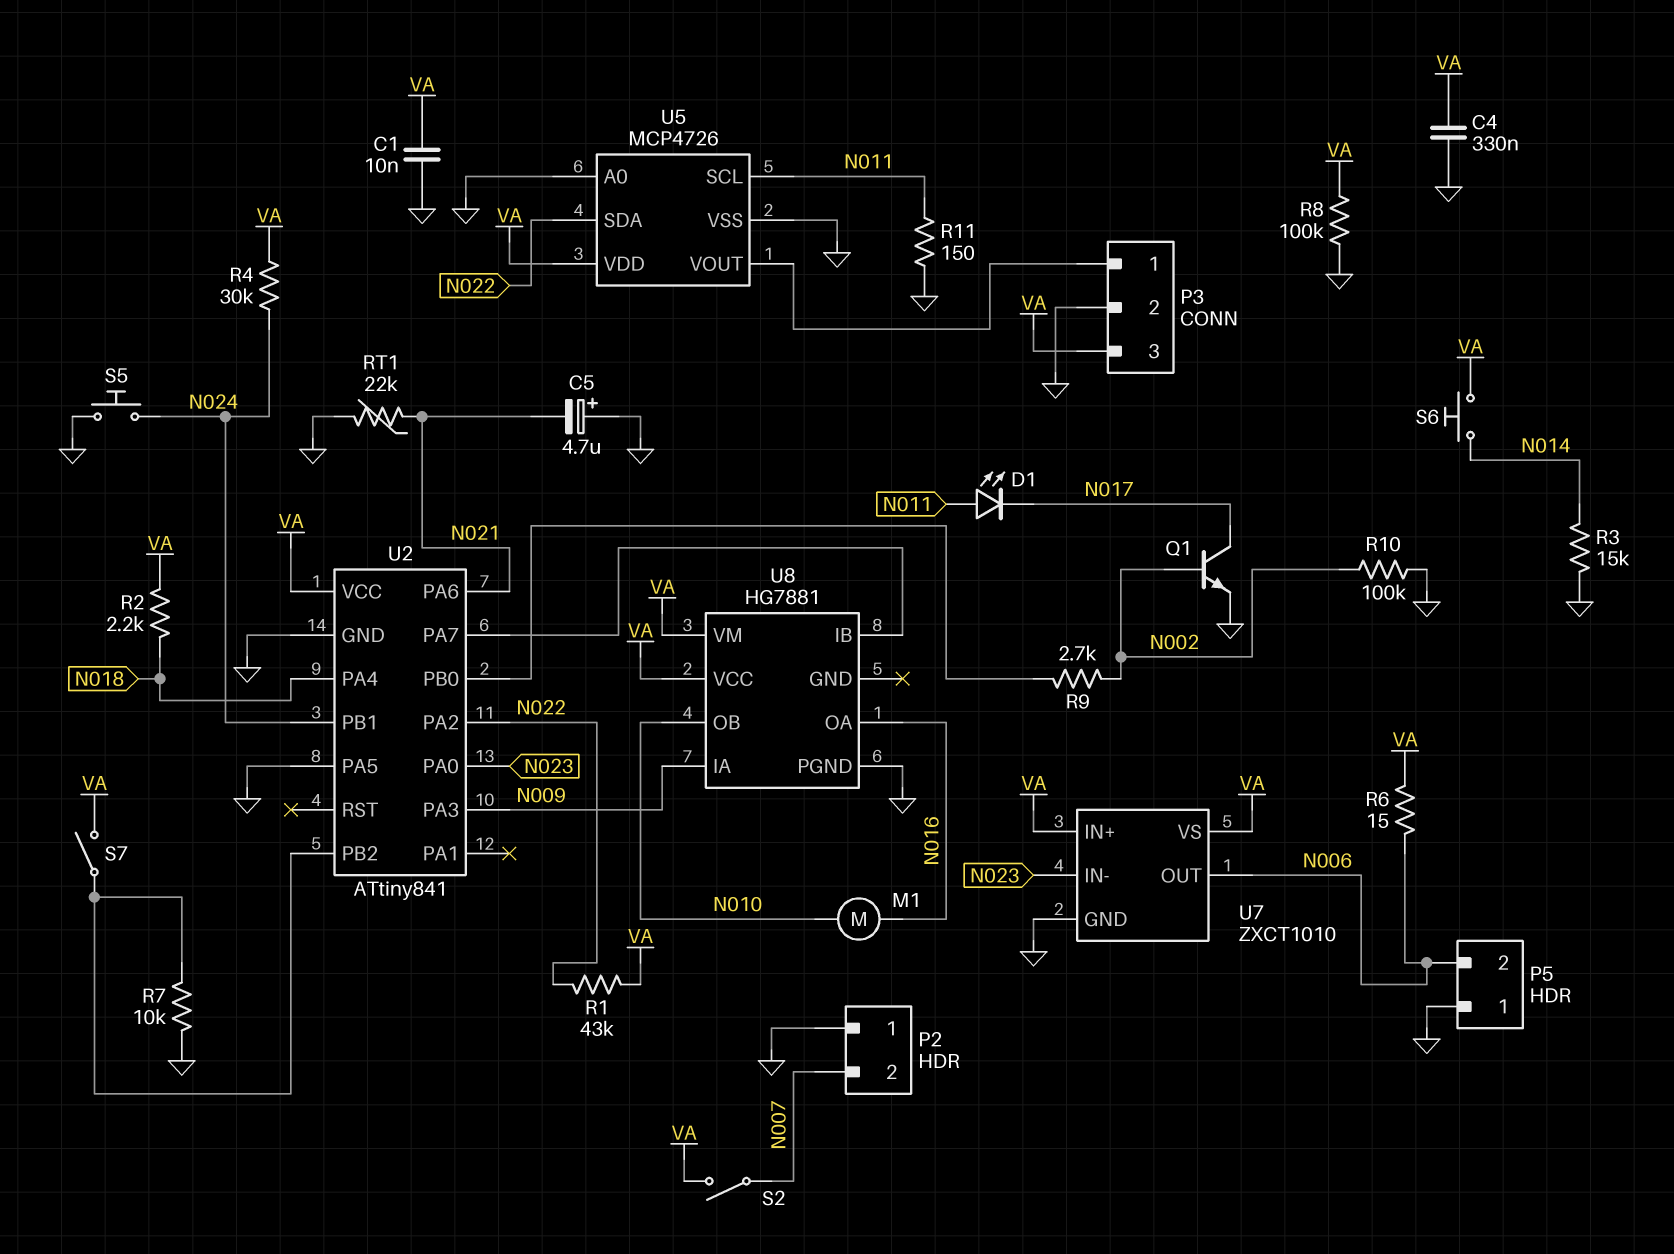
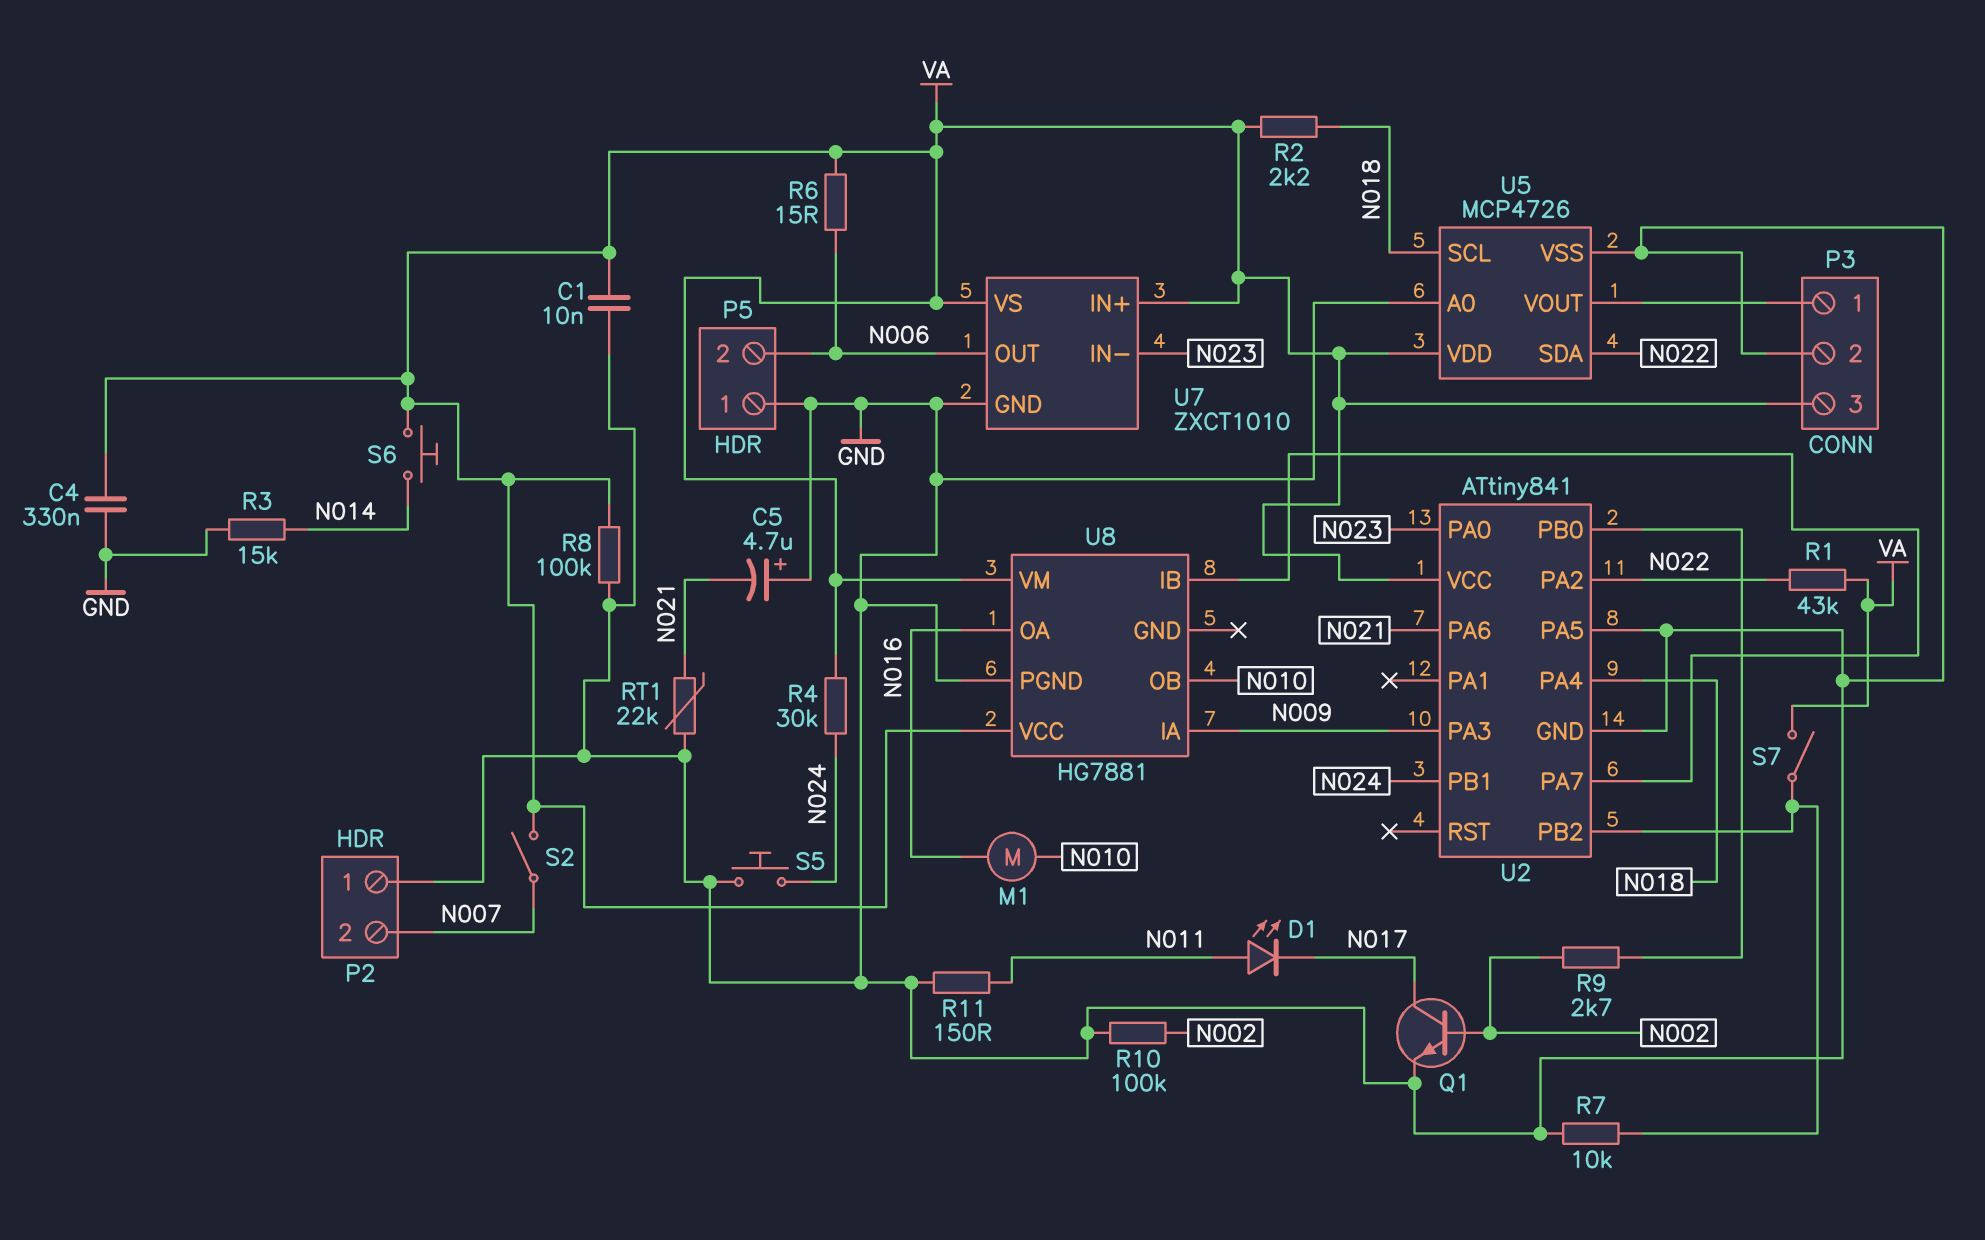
U5 pin SCL: N011 -> N018

